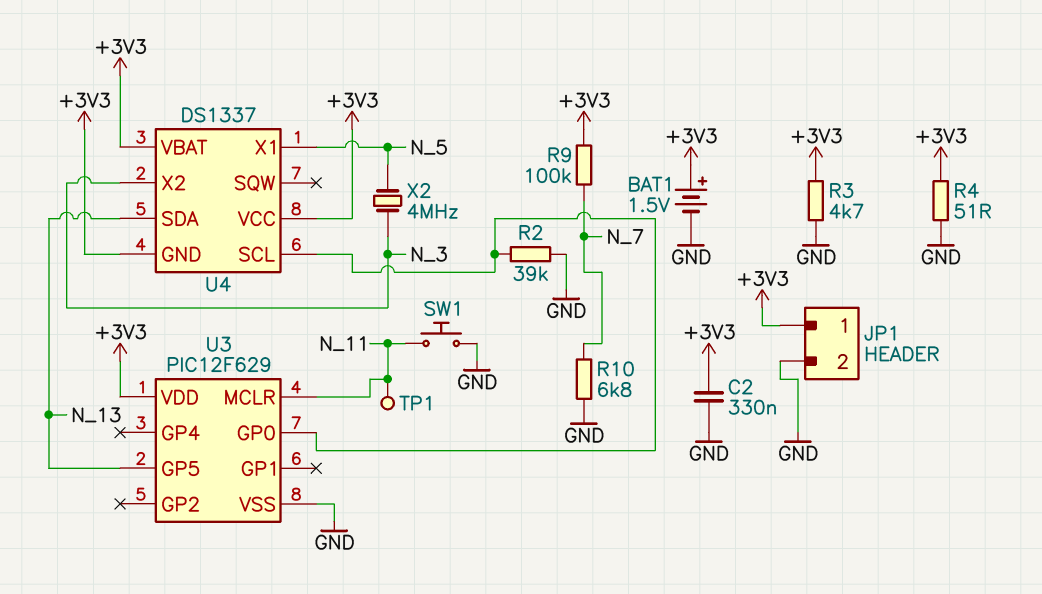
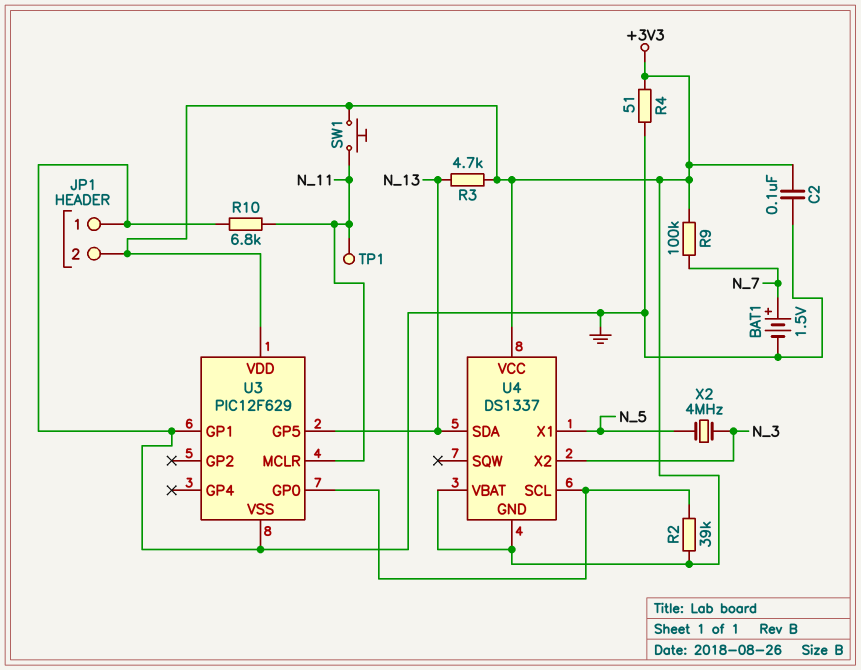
BAT1: 1.5V (plus +3V3, minus GND) -> 1.5V (plus N_7, minus GND)
C2: 330nF (+3V3, GND) -> 100nF (+3V3, GND)
JP1 pin 1: +3V3 -> GND
JP1 pin 2: GND -> +3V3
R2: 39k (GND, U3/GP0) -> 39k (+3V3, U3/GP0)
R3: 4.7k (+3V3, GND) -> 4.7k (+3V3, N_13)
R10: 6.8k (GND, N_7) -> 6.8k (GND, N_11)
SW1: button (GND, N_11) -> button (+3V3, N_11)
U3 pin GP1: none -> GND

